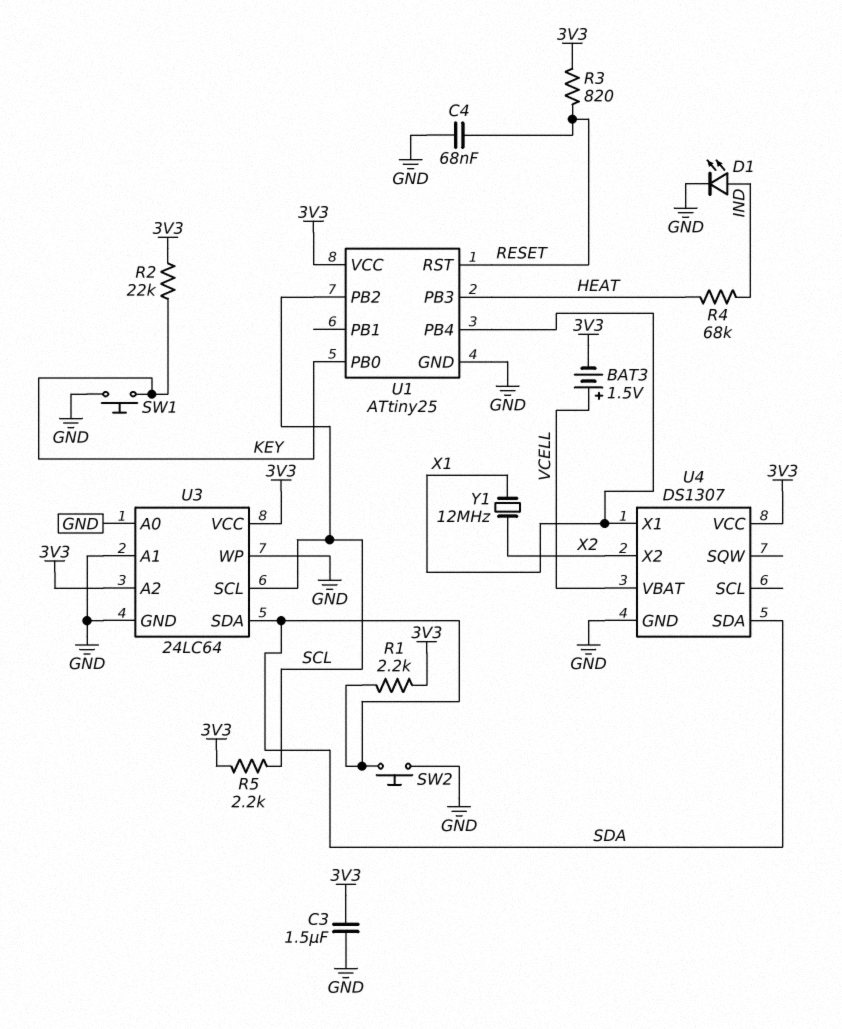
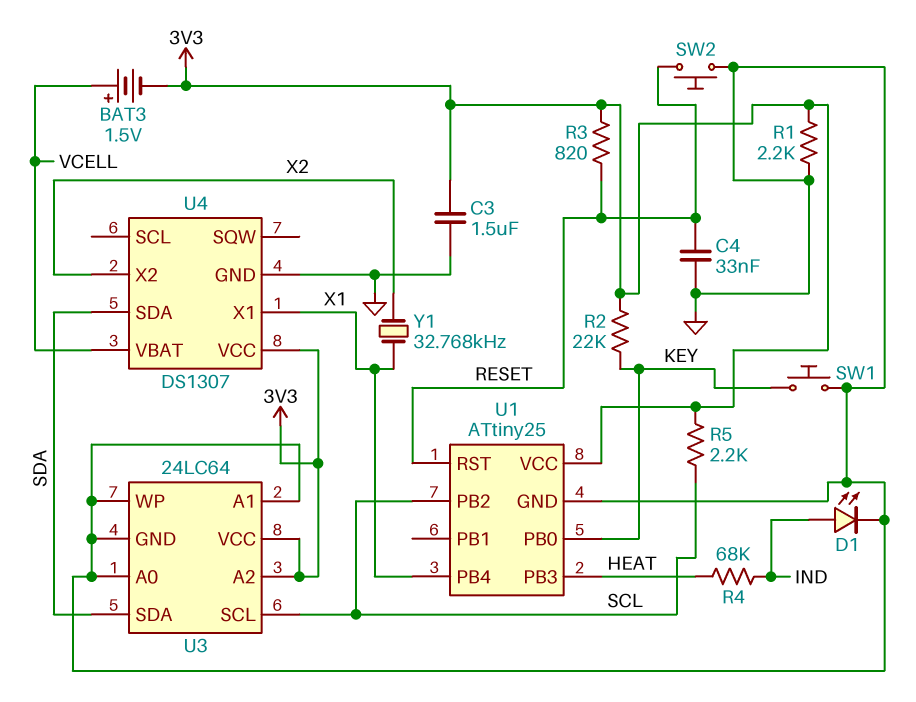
C4: 68nF (GND, RESET) -> 33nF (GND, RESET)
R1: 2.2k (3V3, SDA) -> 2.2k (3V3, GND)
SW2: button (GND, SDA) -> button (GND, RESET)
Y1: 12MHz (X1, X2) -> 32.768kHz (X1, X2)

